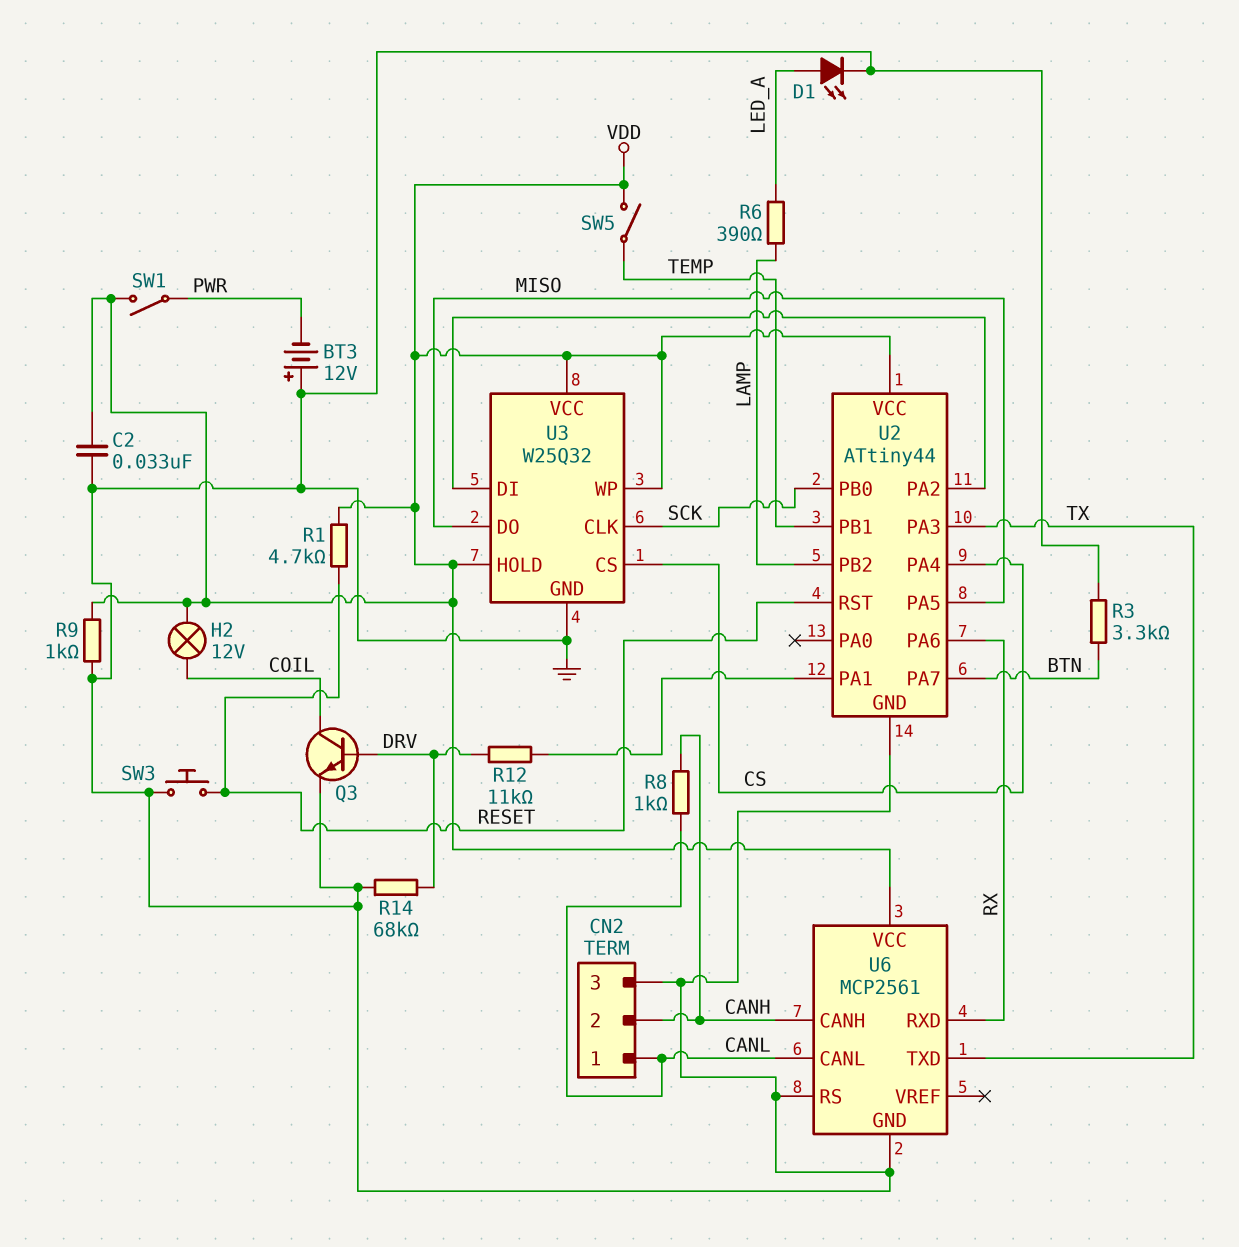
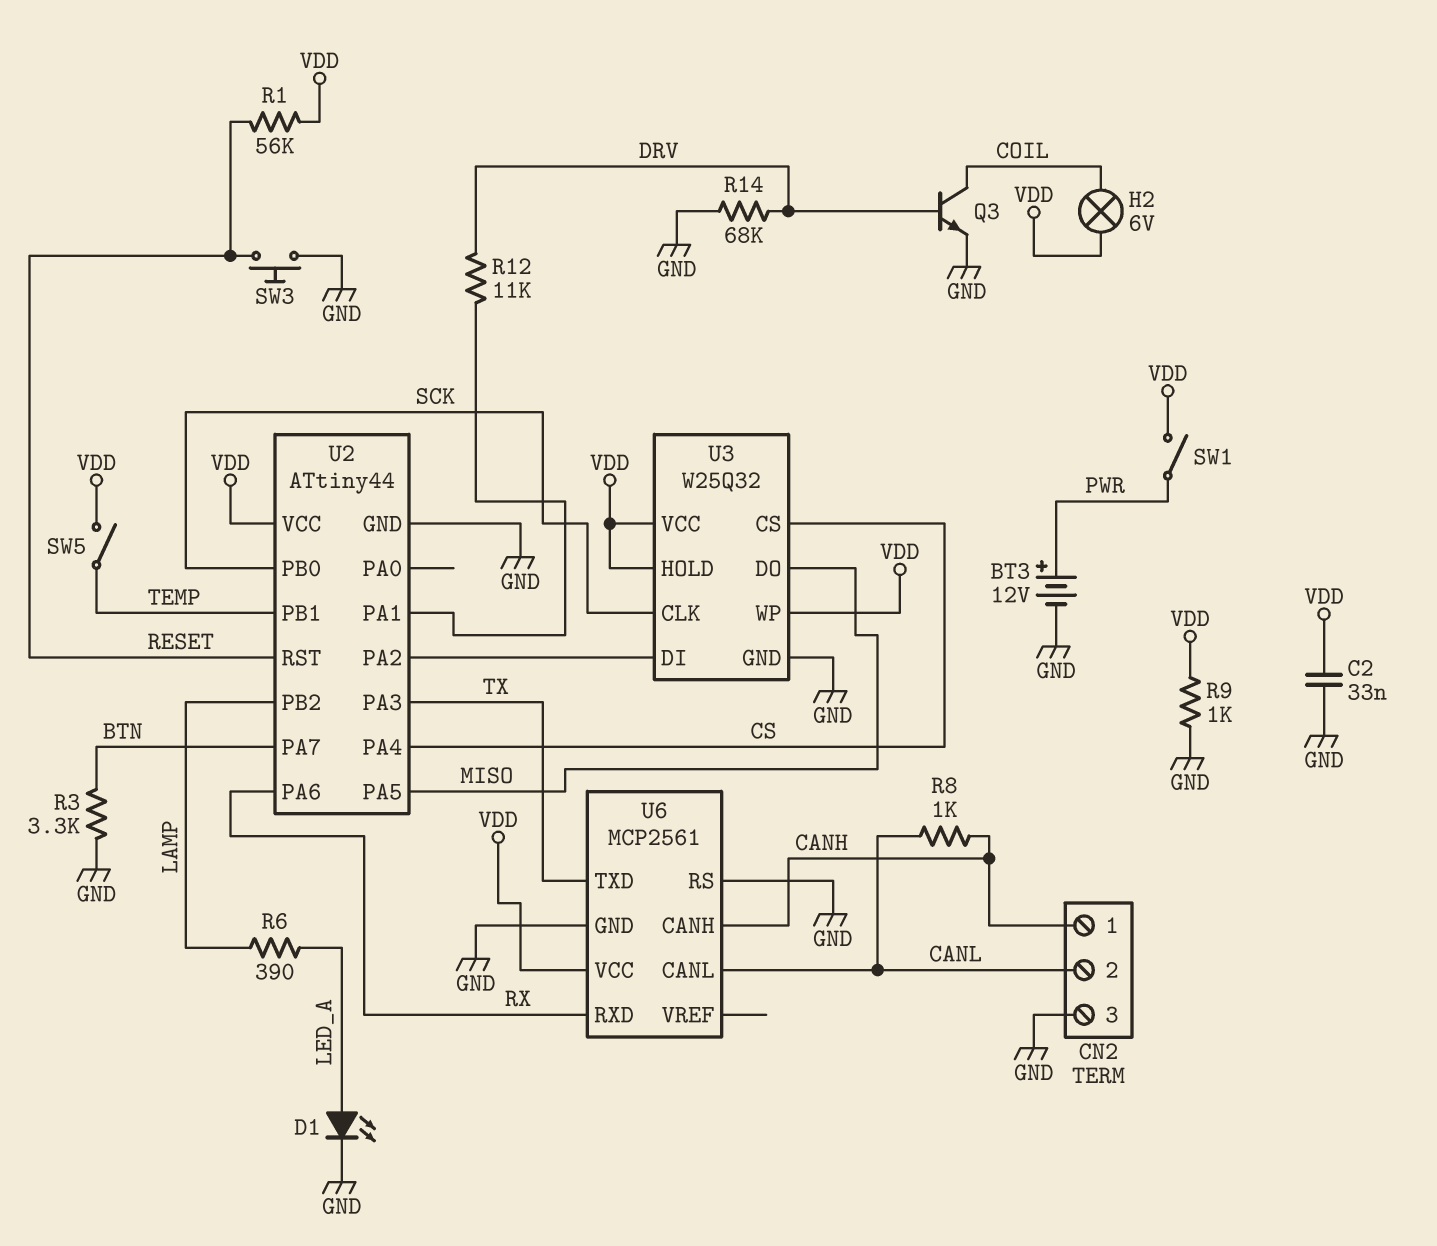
BT3: 12V (plus GND, minus PWR) -> 12V (plus PWR, minus GND)
CN2 pin 1: CANL -> CANH
CN2 pin 2: CANH -> CANL
H2: lamp 12V (COIL, VDD) -> lamp 6V (COIL, VDD)
R1: 4.7k (RESET, VDD) -> 56k (RESET, VDD)

